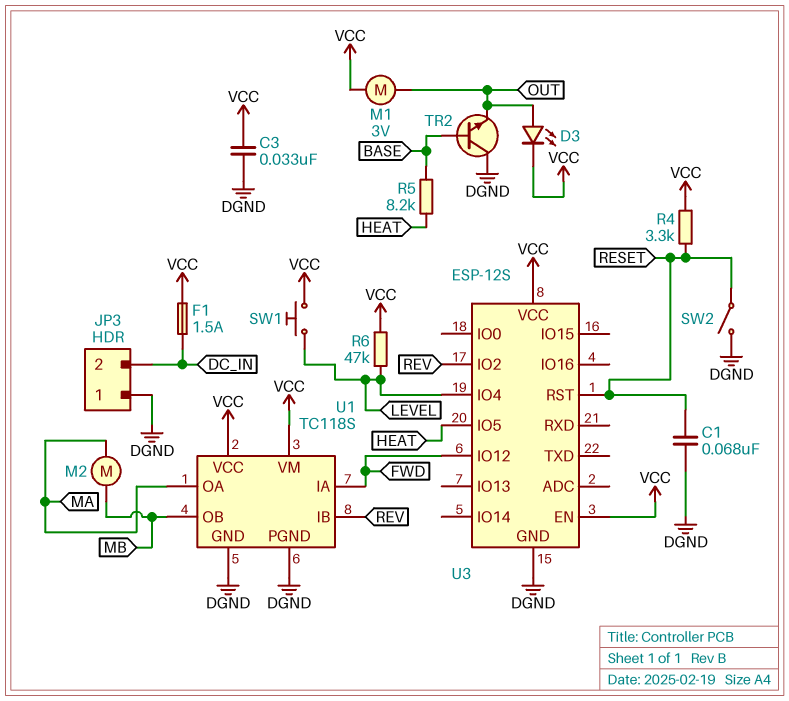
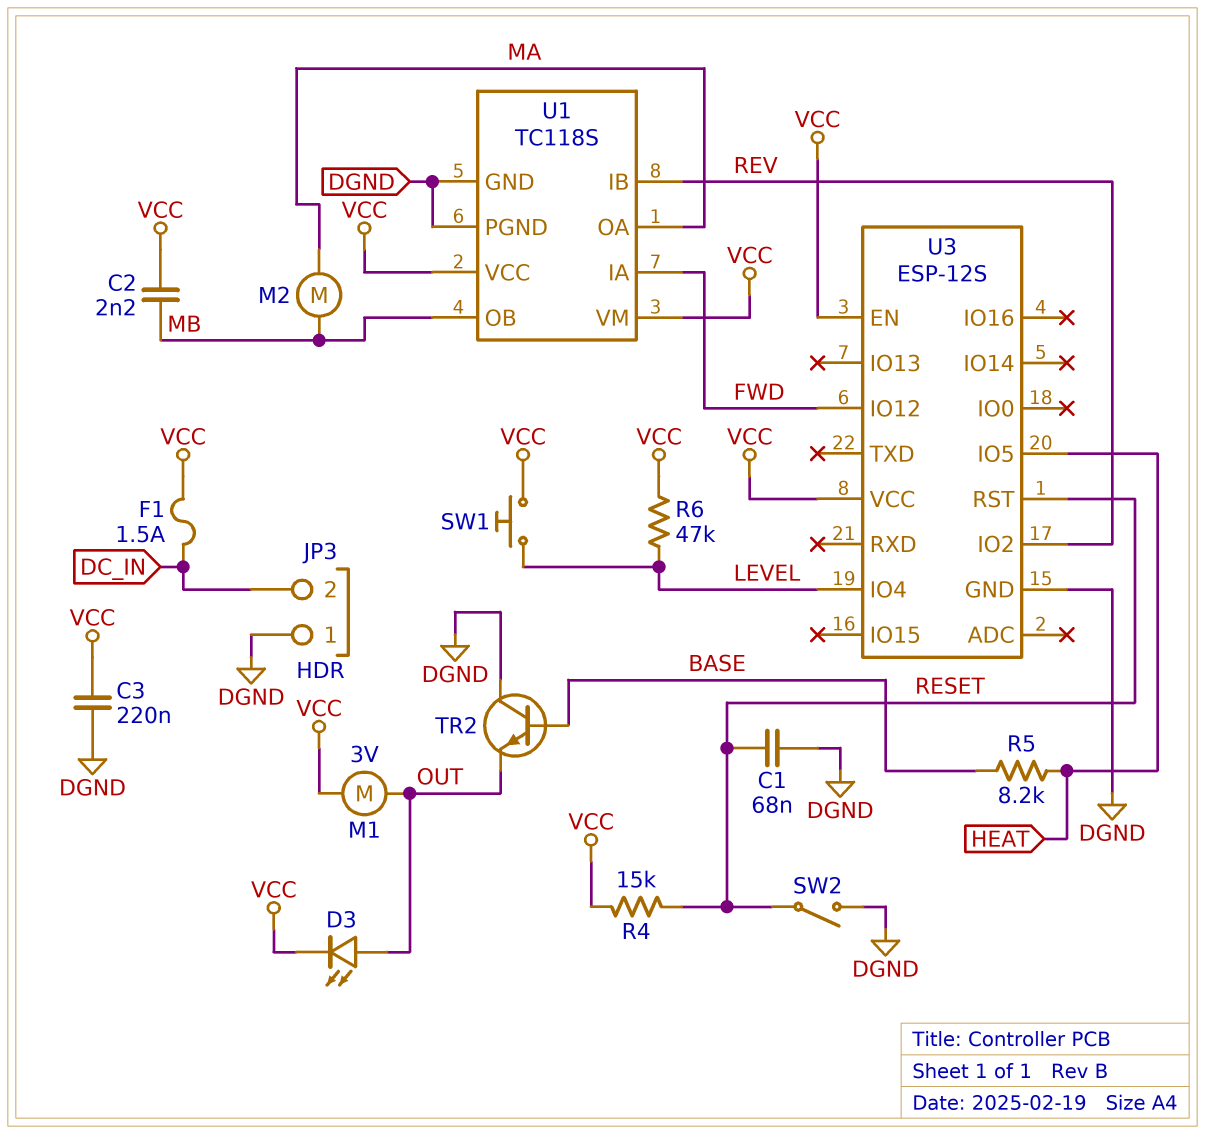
C2: none -> 2.2nF (MB, VCC)
C3: 33nF (DGND, VCC) -> 220nF (DGND, VCC)
R4: 3.3k (RESET, VCC) -> 15k (RESET, VCC)

